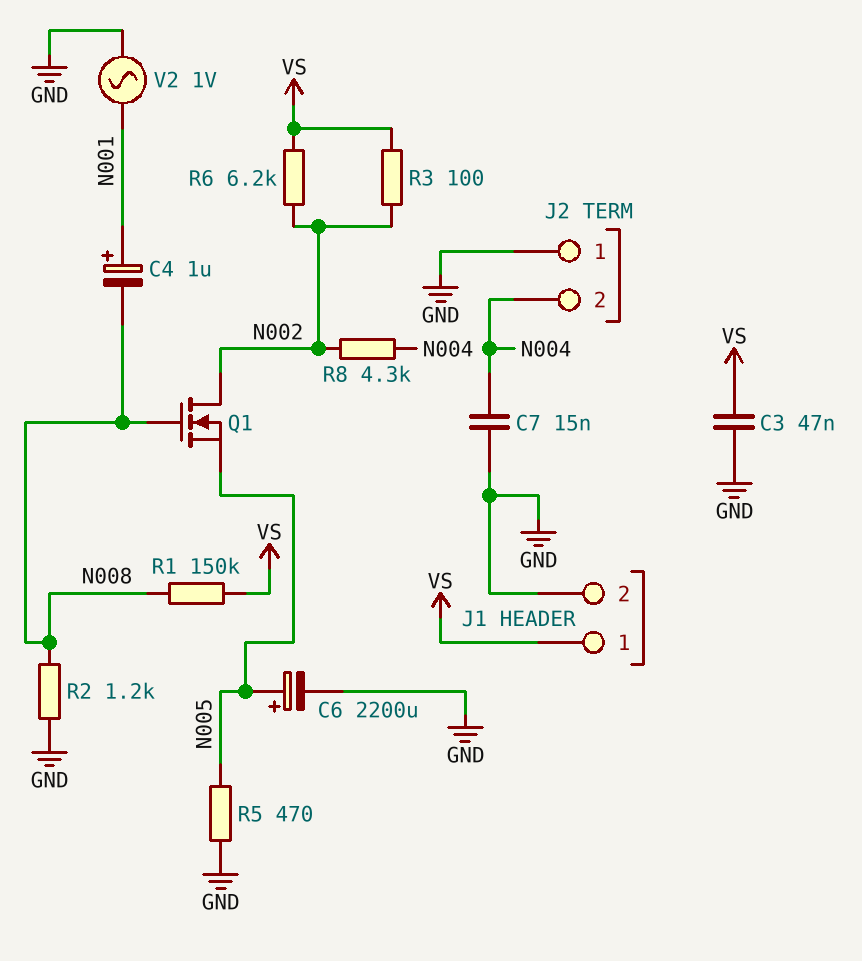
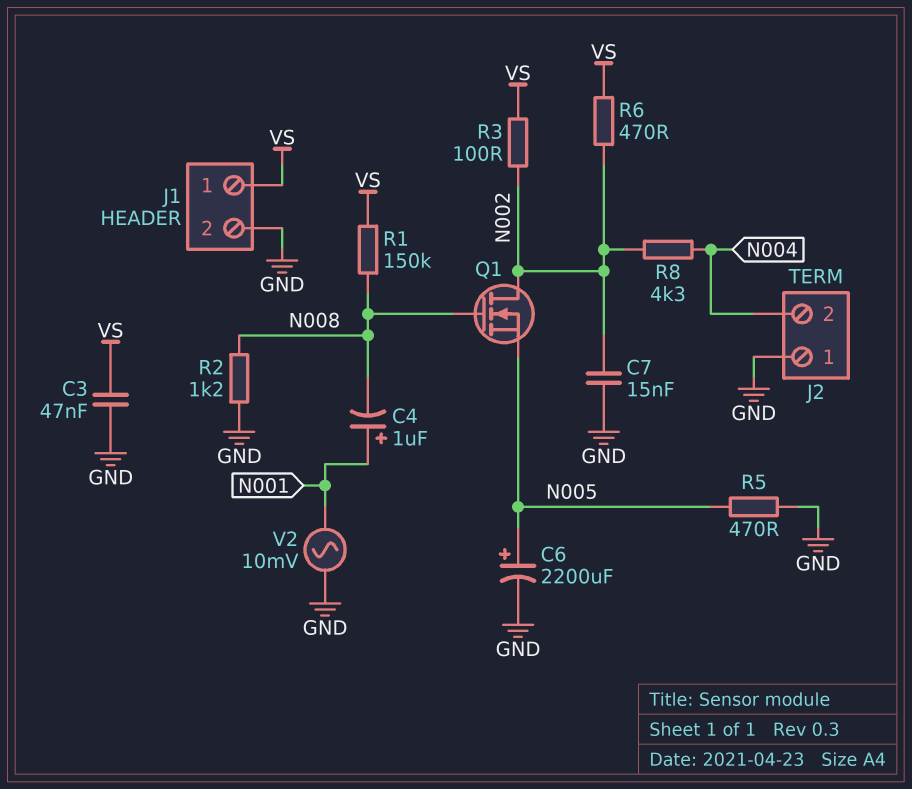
C7: 15nF (GND, N004) -> 15nF (GND, N002)
R6: 6.2k (N002, VS) -> 470 (N002, VS)
V2: AC 1V (GND, N001) -> AC 10mV (GND, N001)

